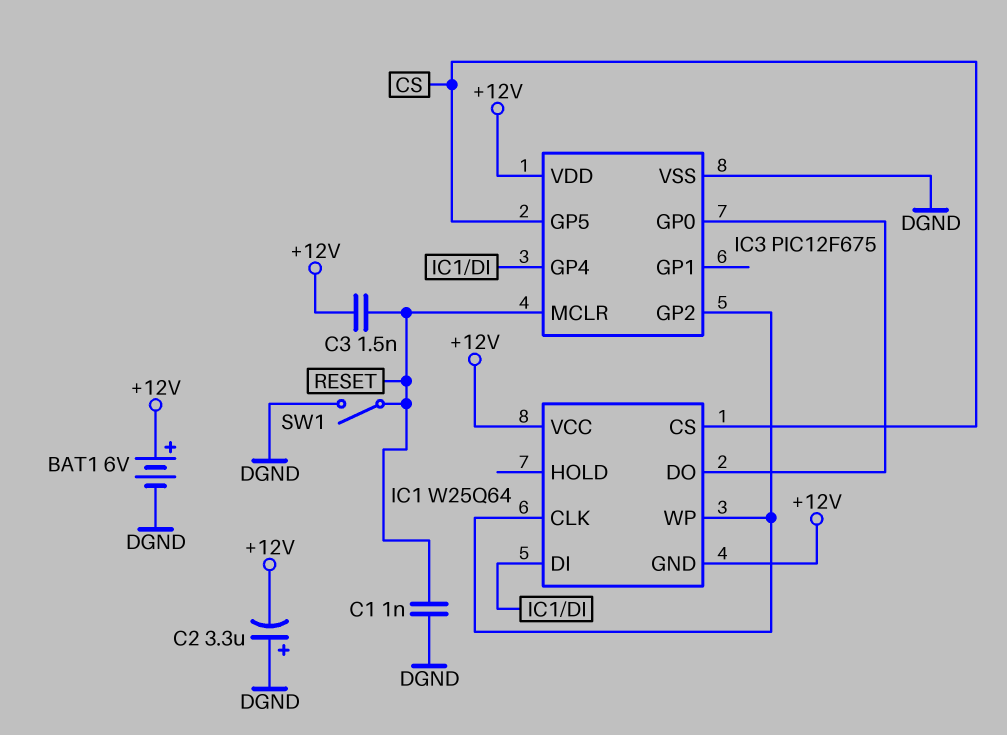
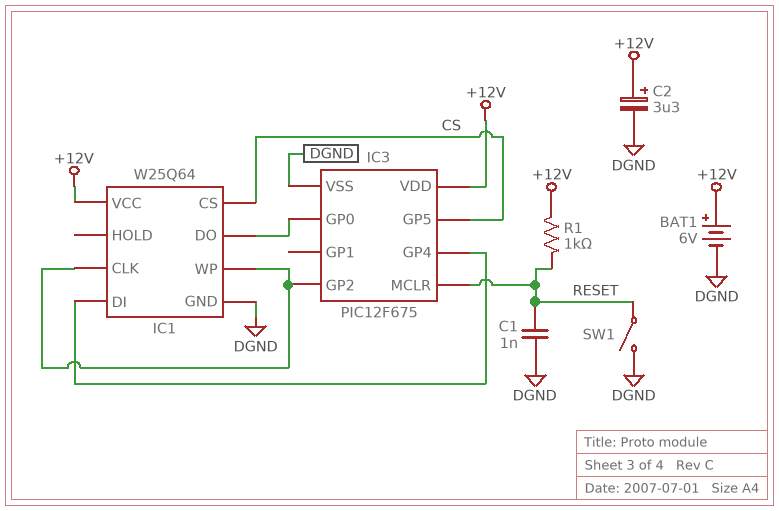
C2: 3.3uF (plus DGND, minus +12V) -> 3.3uF (plus +12V, minus DGND)
C3: 1.5nF (+12V, RESET) -> none
IC1 pin GND: +12V -> DGND
R1: none -> 1k (+12V, RESET)

